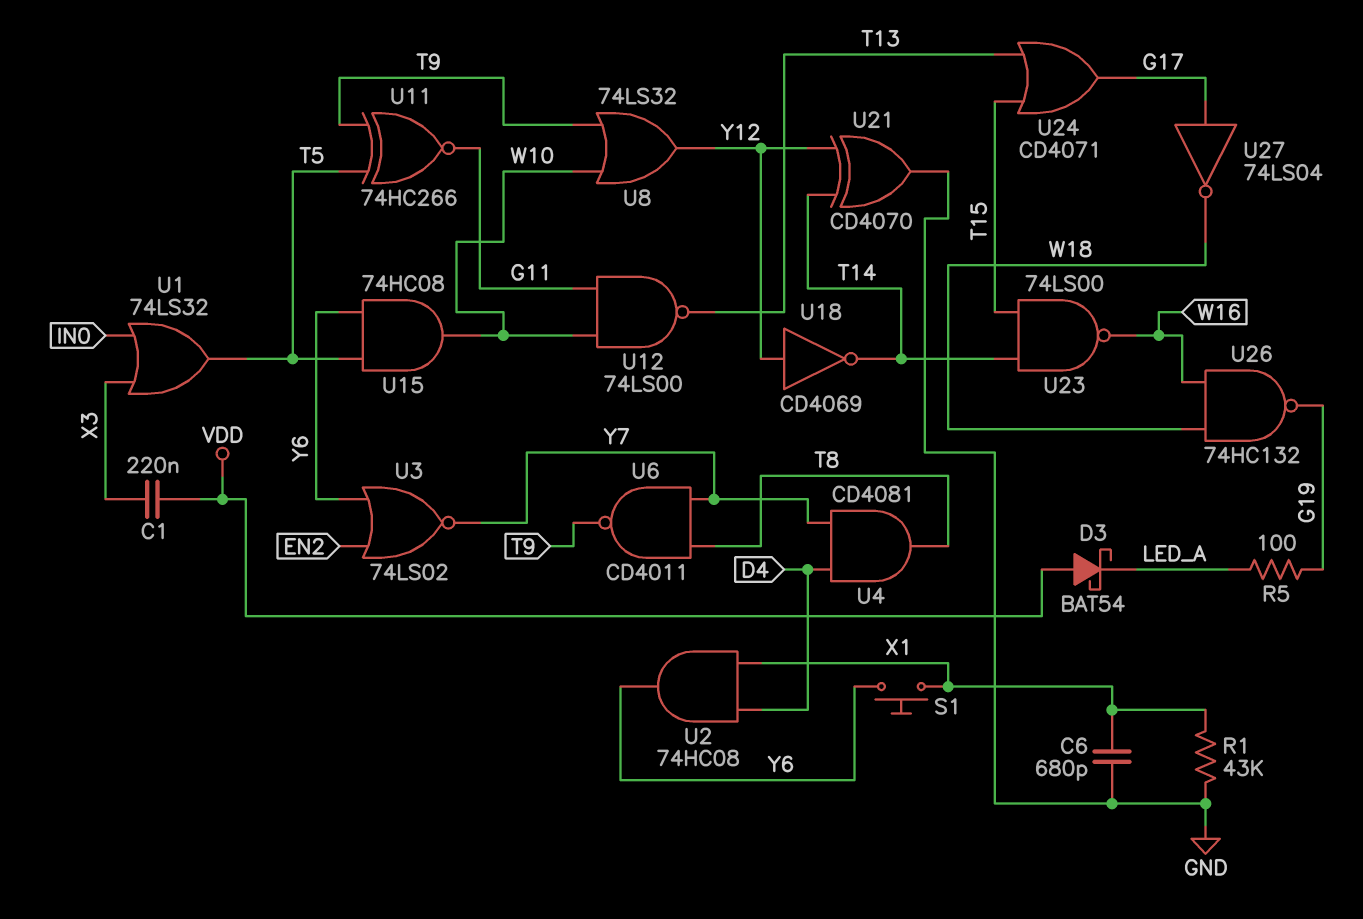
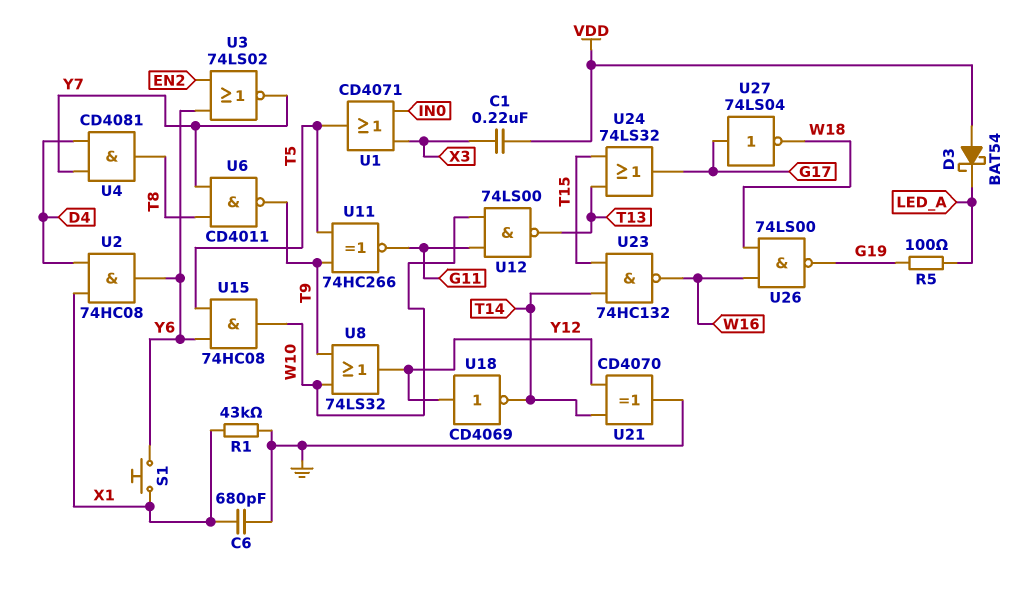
U1: OR 74LS32 (in IN0, in X3, out T5) -> OR CD4071 (in IN0, in X3, out T5)
U23: NAND 74LS00 (in T14, in T15, out W16) -> NAND 74HC132 (in T14, in T15, out W16)
U24: OR CD4071 (in T13, in T15, out G17) -> OR 74LS32 (in T13, in T15, out G17)
U26: NAND 74HC132 (in W16, in W18, out G19) -> NAND 74LS00 (in W16, in W18, out G19)

